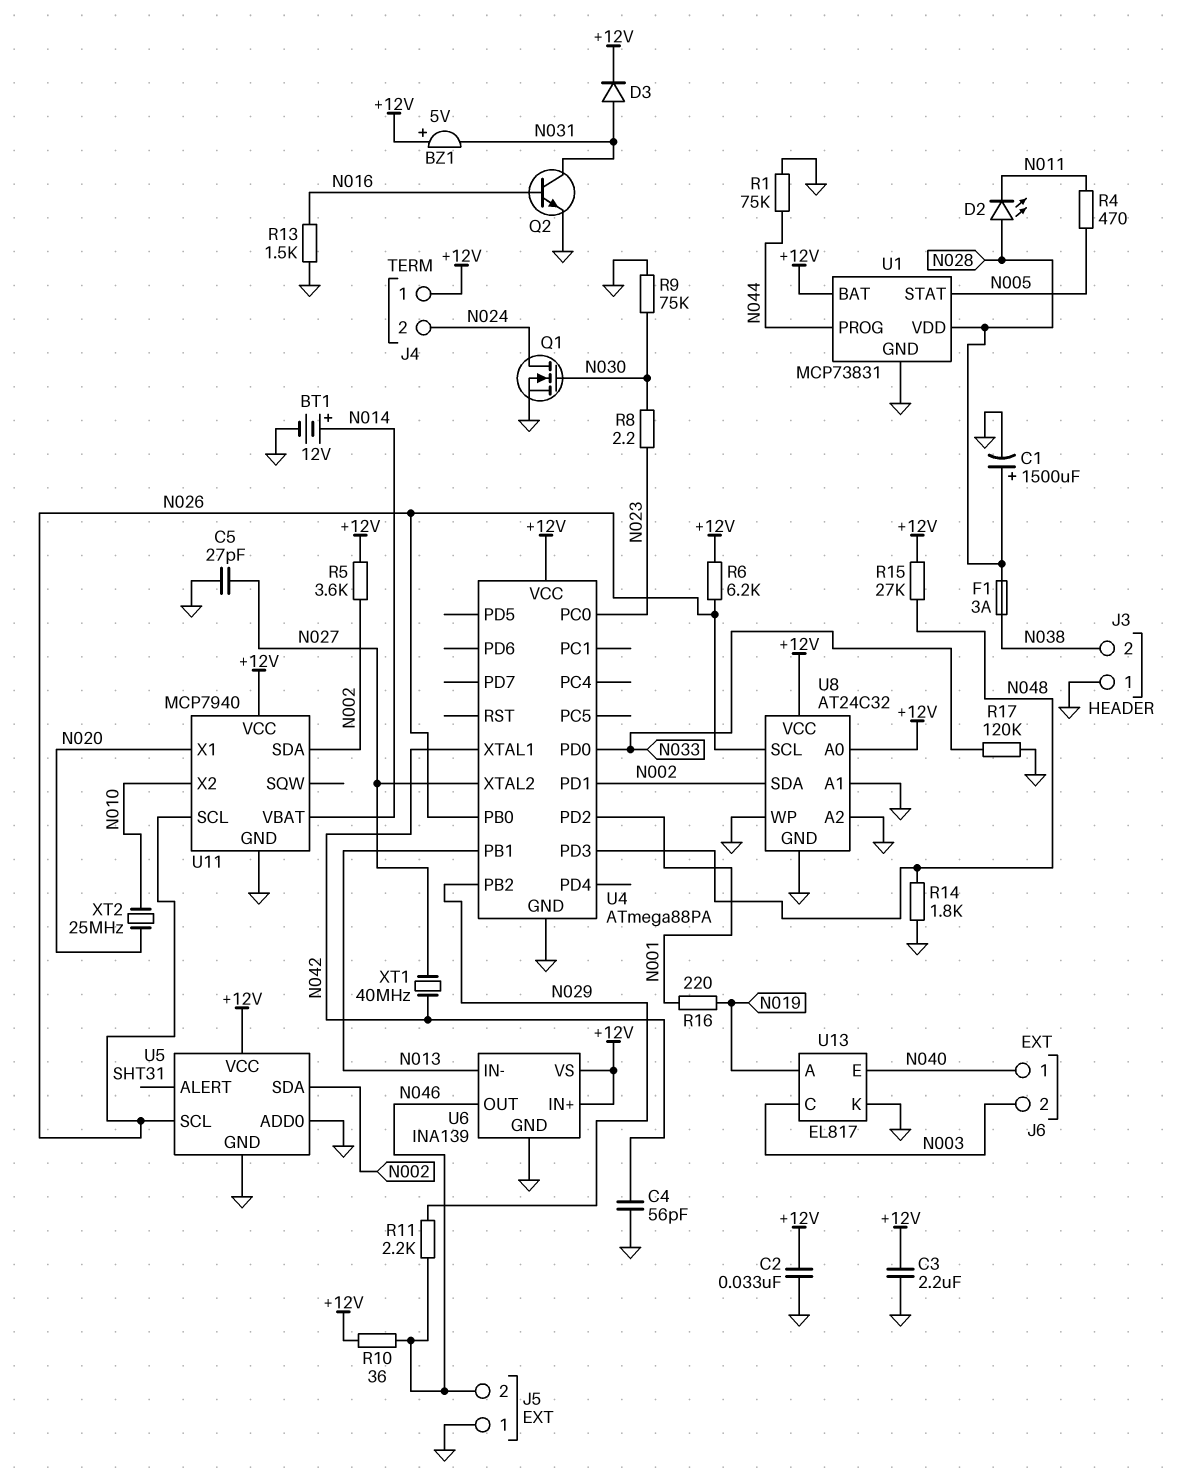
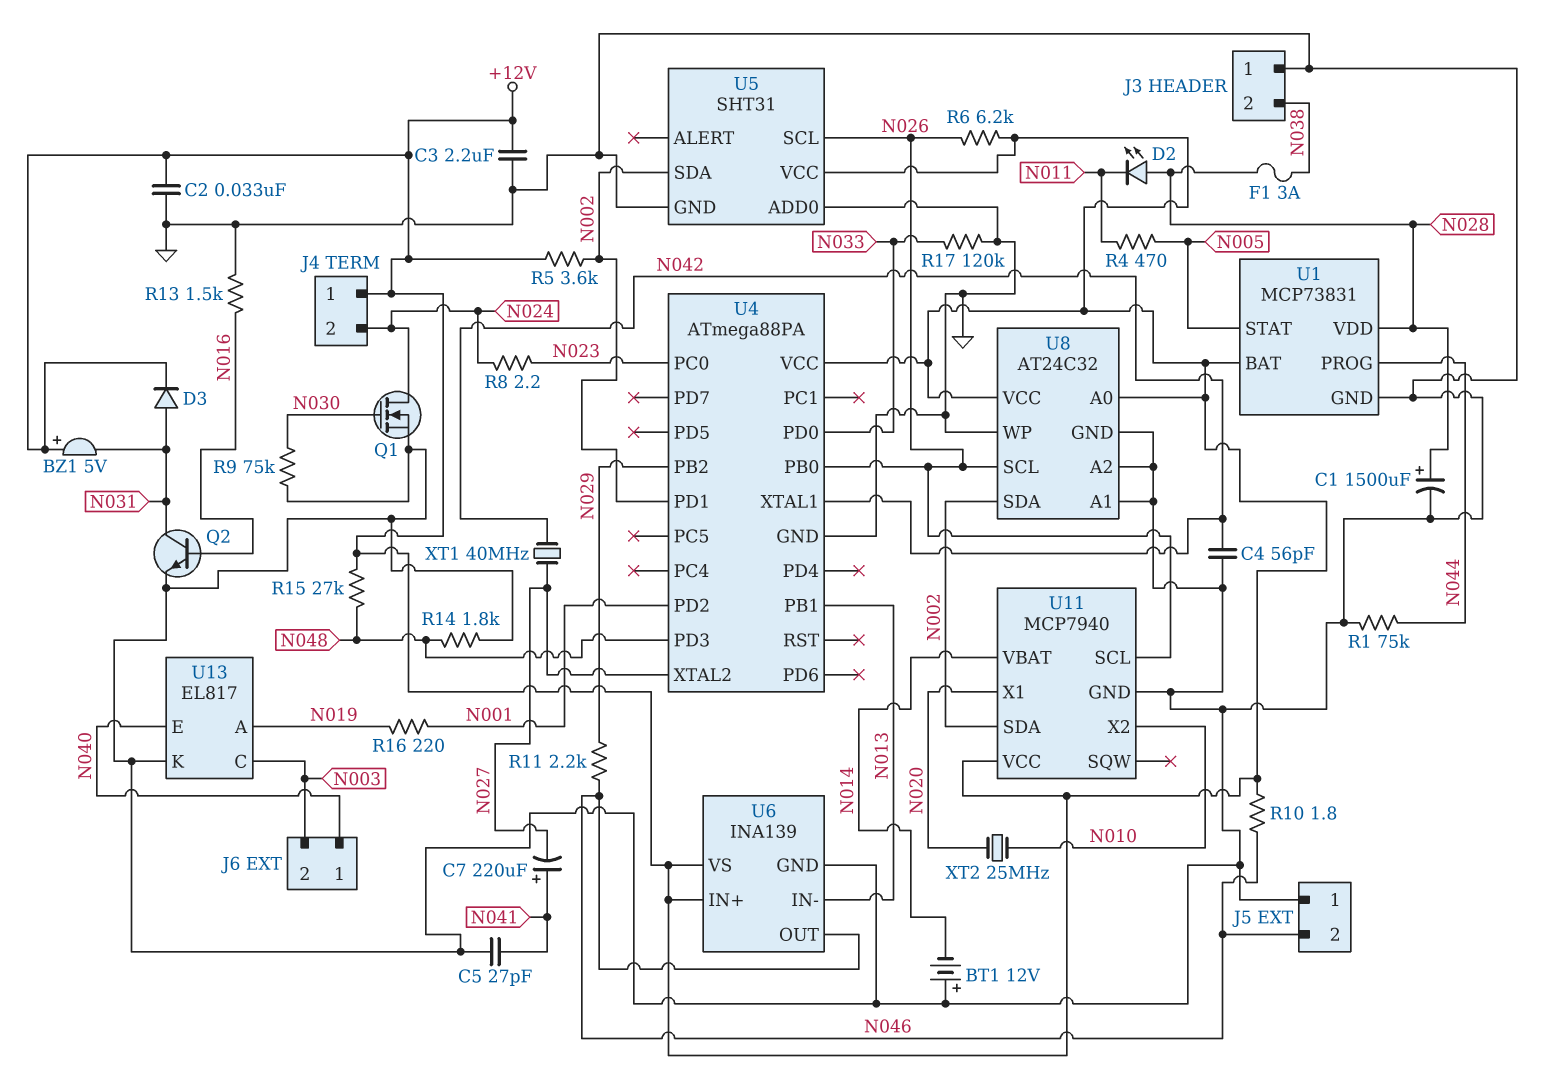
BT1: 12V (plus N014, minus GND) -> 12V (plus GND, minus N014)
C5: 27pF (GND, N027) -> 27pF (GND, N041)
C7: none -> 220uF (plus N041, minus N027)
R8: 2.2 (N023, N030) -> 2.2 (N023, N024)
R10: 36 (+12V, N046) -> 1.8 (+12V, N046)

